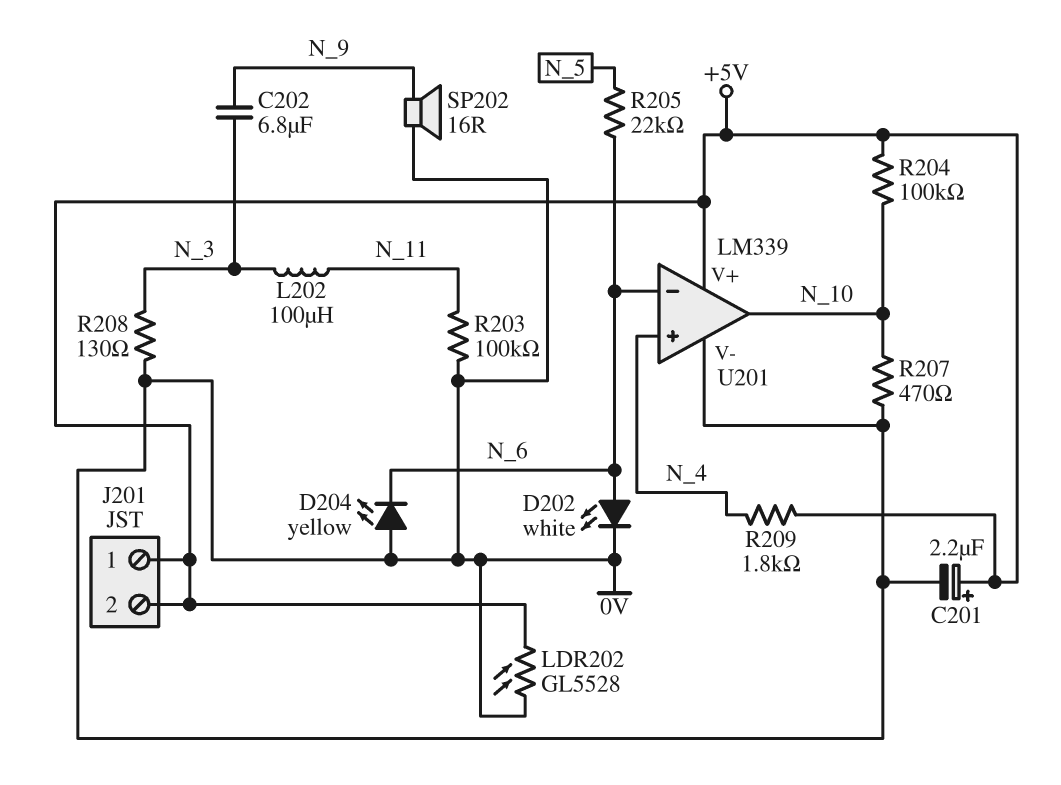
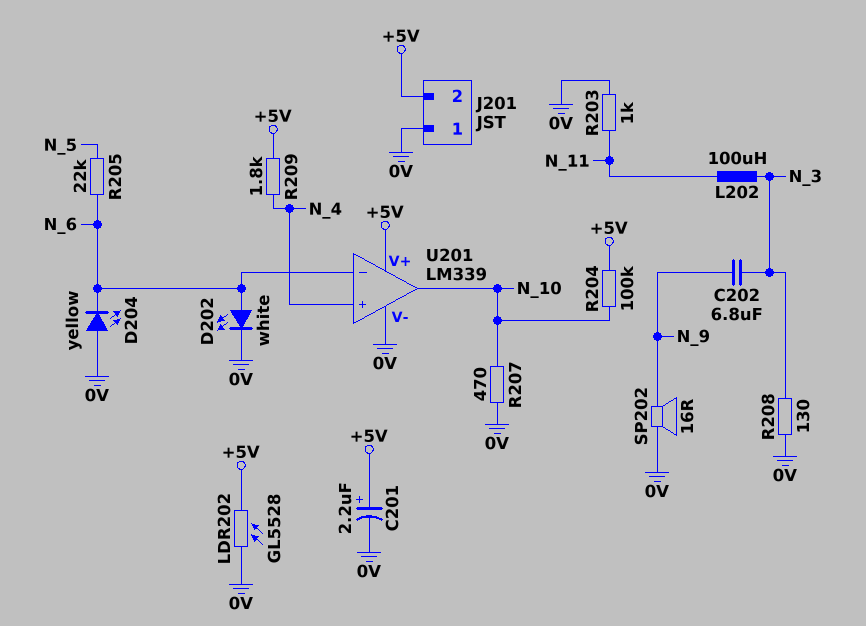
J201 pin 1: +5V -> 0V
R203: 100k (0V, N_11) -> 1k (0V, N_11)

